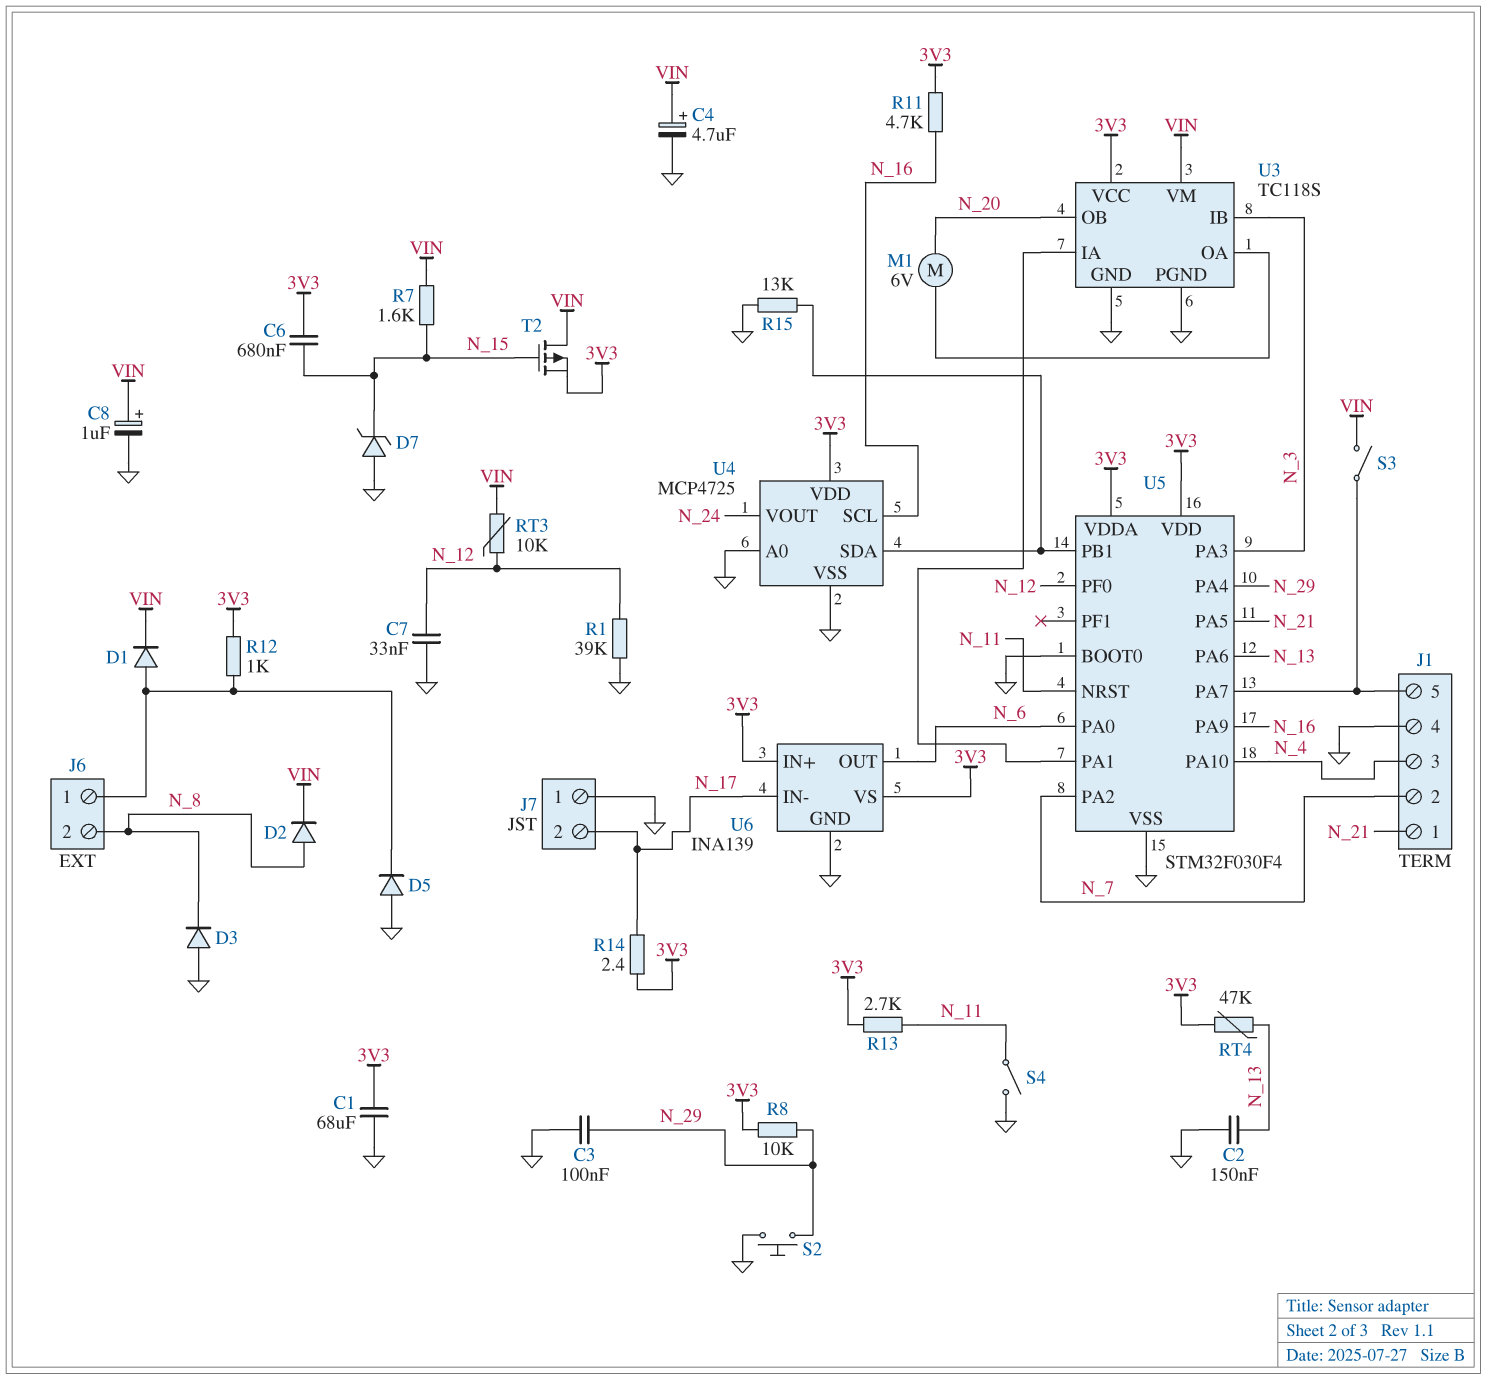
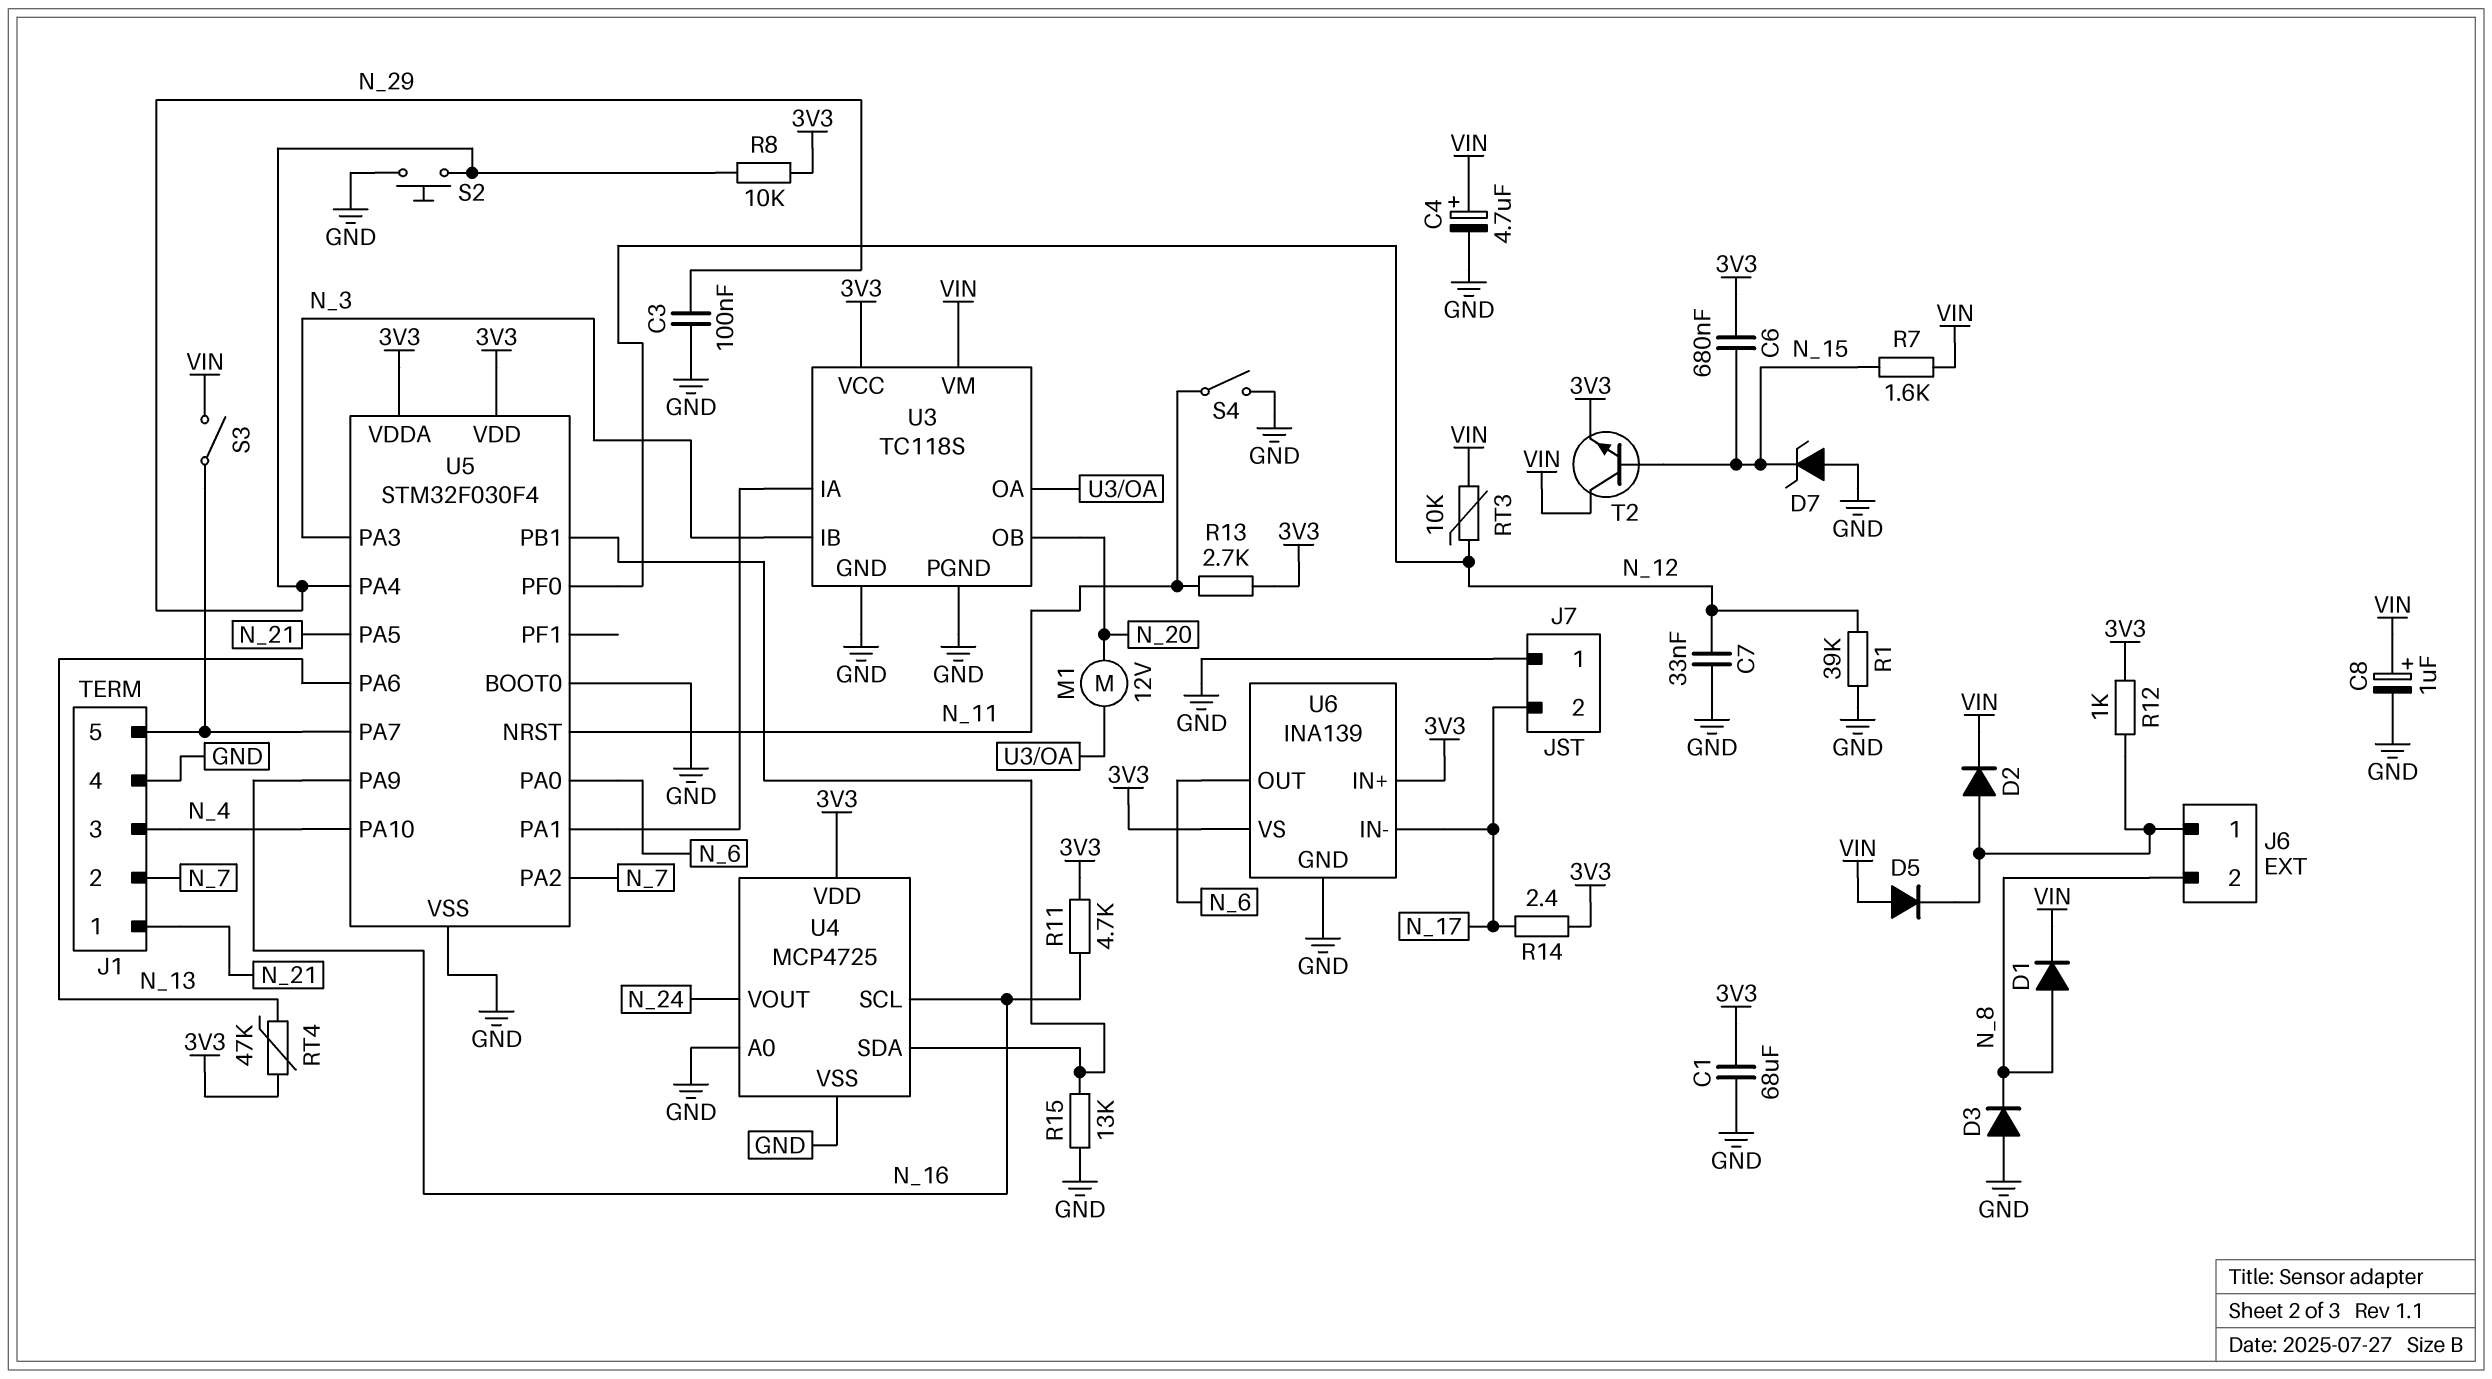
C2: 150nF (GND, N_13) -> none
D1: diode (A J6/1, K VIN) -> diode (A N_8, K VIN)
D2: diode (A N_8, K VIN) -> diode (A J6/1, K VIN)
D5: diode (A GND, K J6/1) -> diode (A VIN, K J6/1)
M1: motor 6V (N_20, U3/OA) -> motor 12V (N_20, U3/OA)
T2: PMOS (G N_15, D VIN, S 3V3) -> NPN (B N_15, C VIN, E 3V3)

